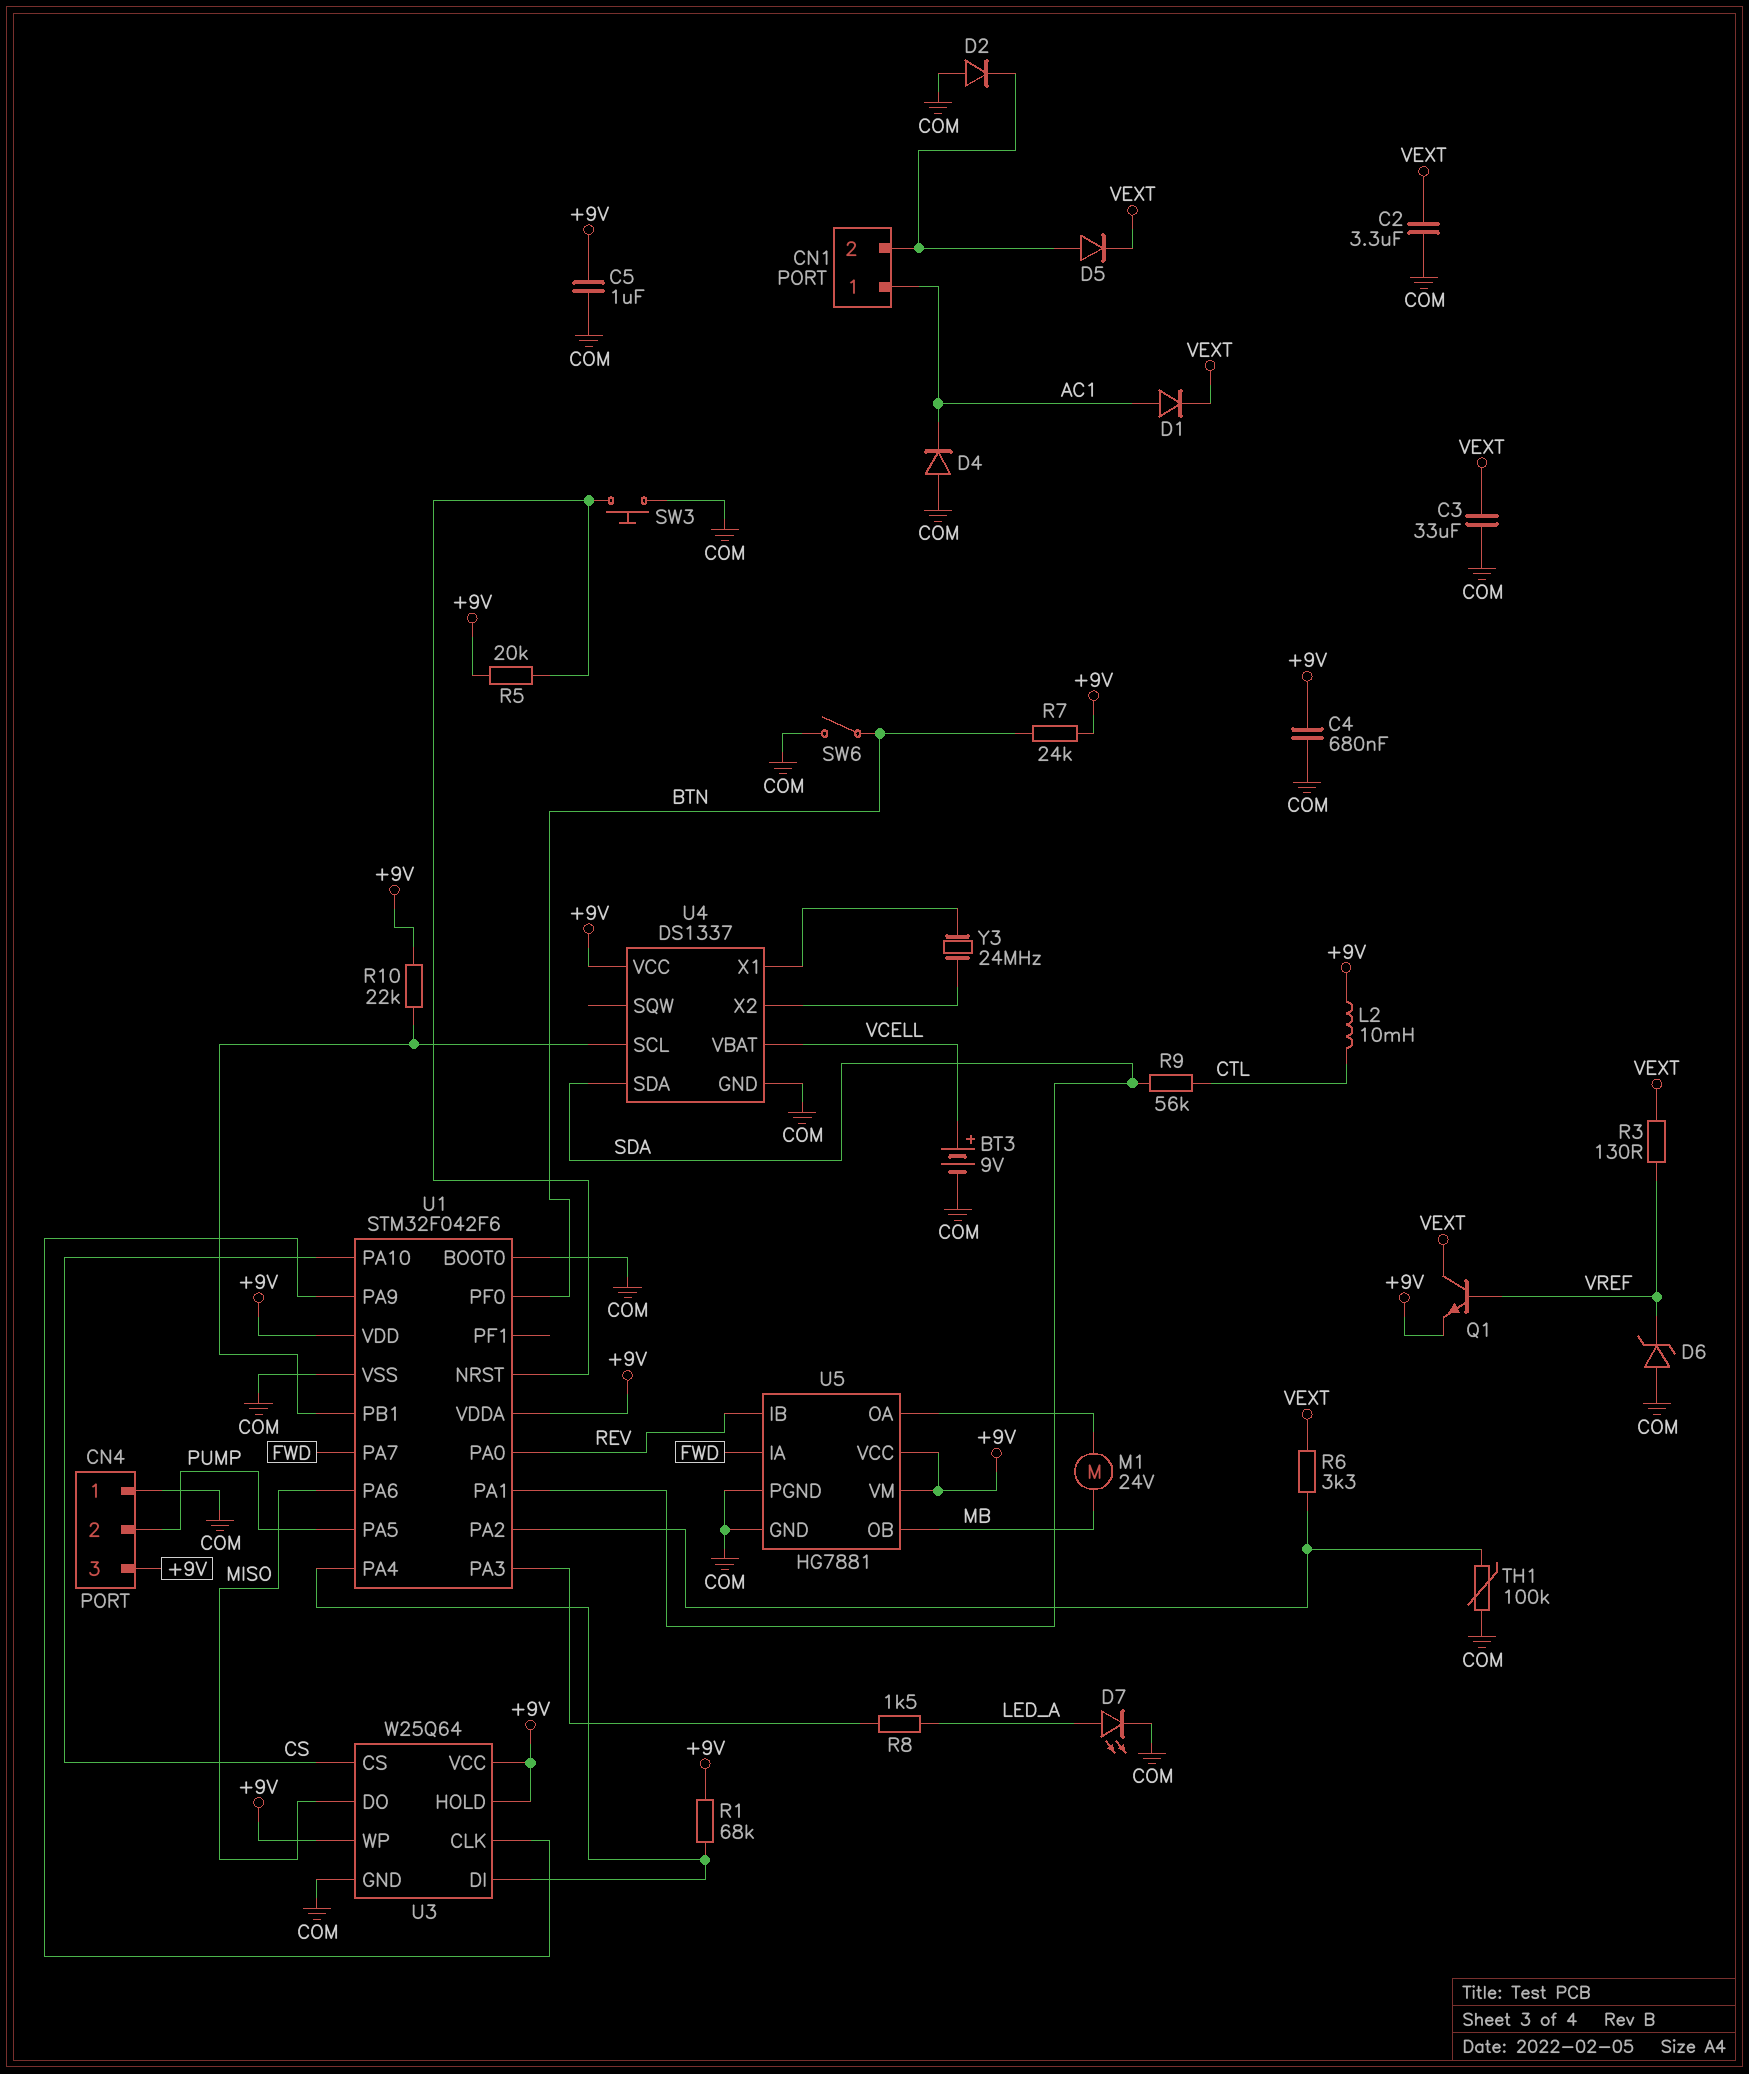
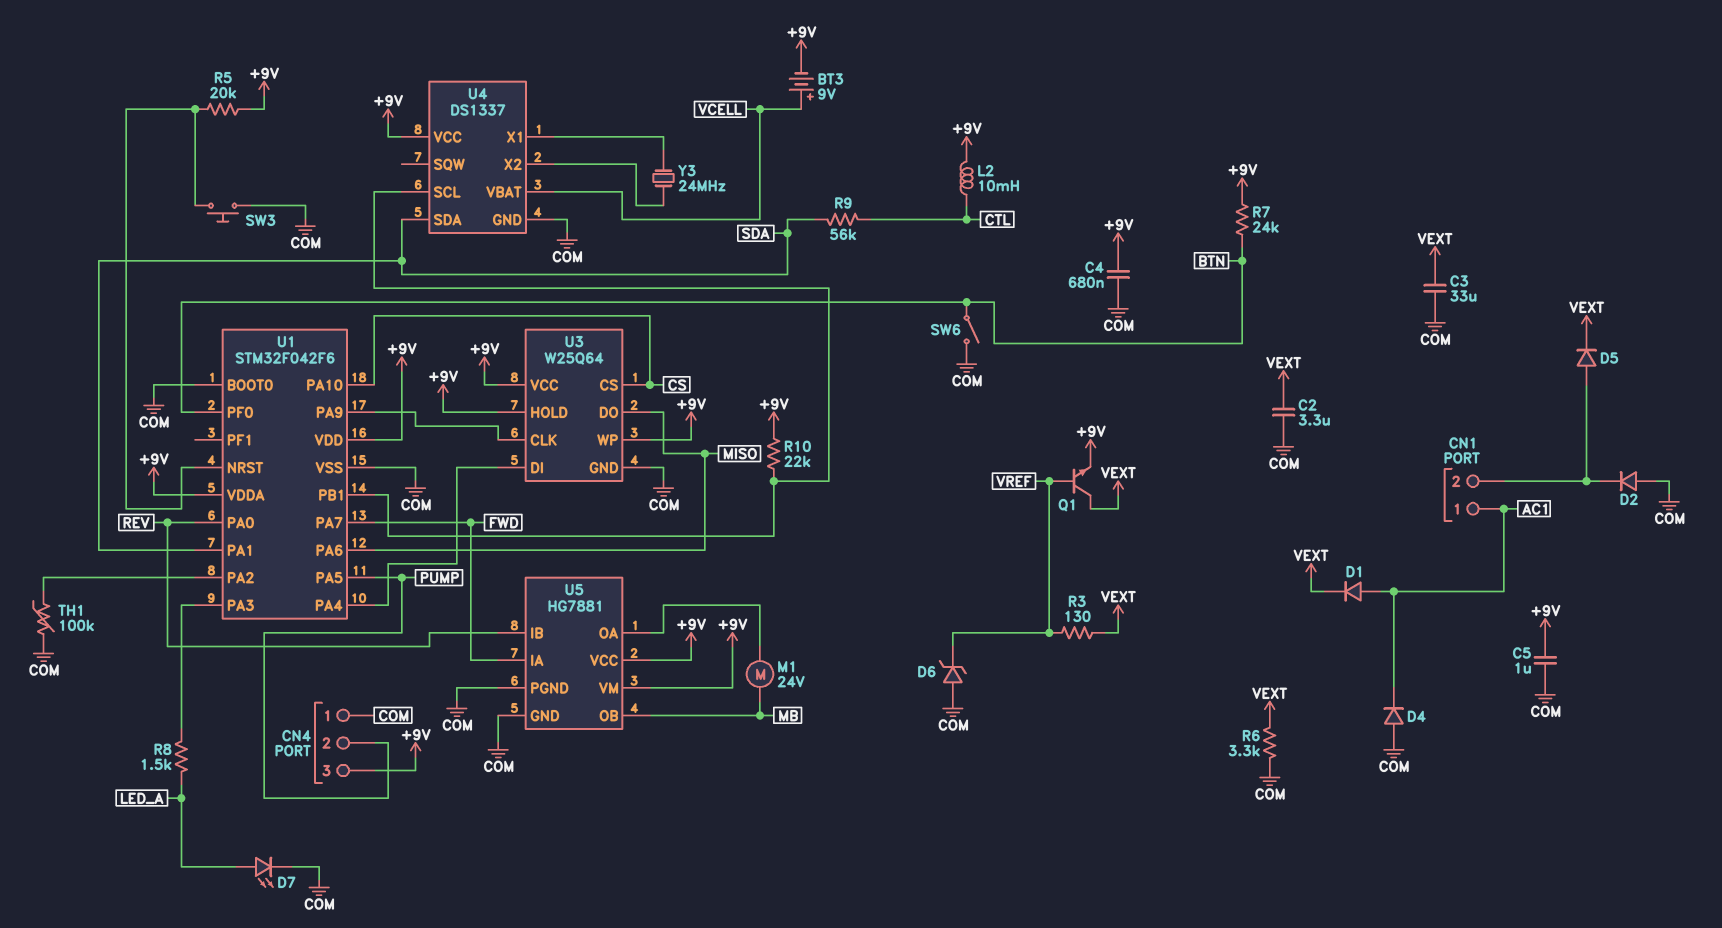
BT3: 9V (plus VCELL, minus COM) -> 9V (plus VCELL, minus +9V)
R1: 68k (+9V, U1/PA4) -> none
R6: 3.3k (U1/PA2, VEXT) -> 3.3k (COM, VEXT)

